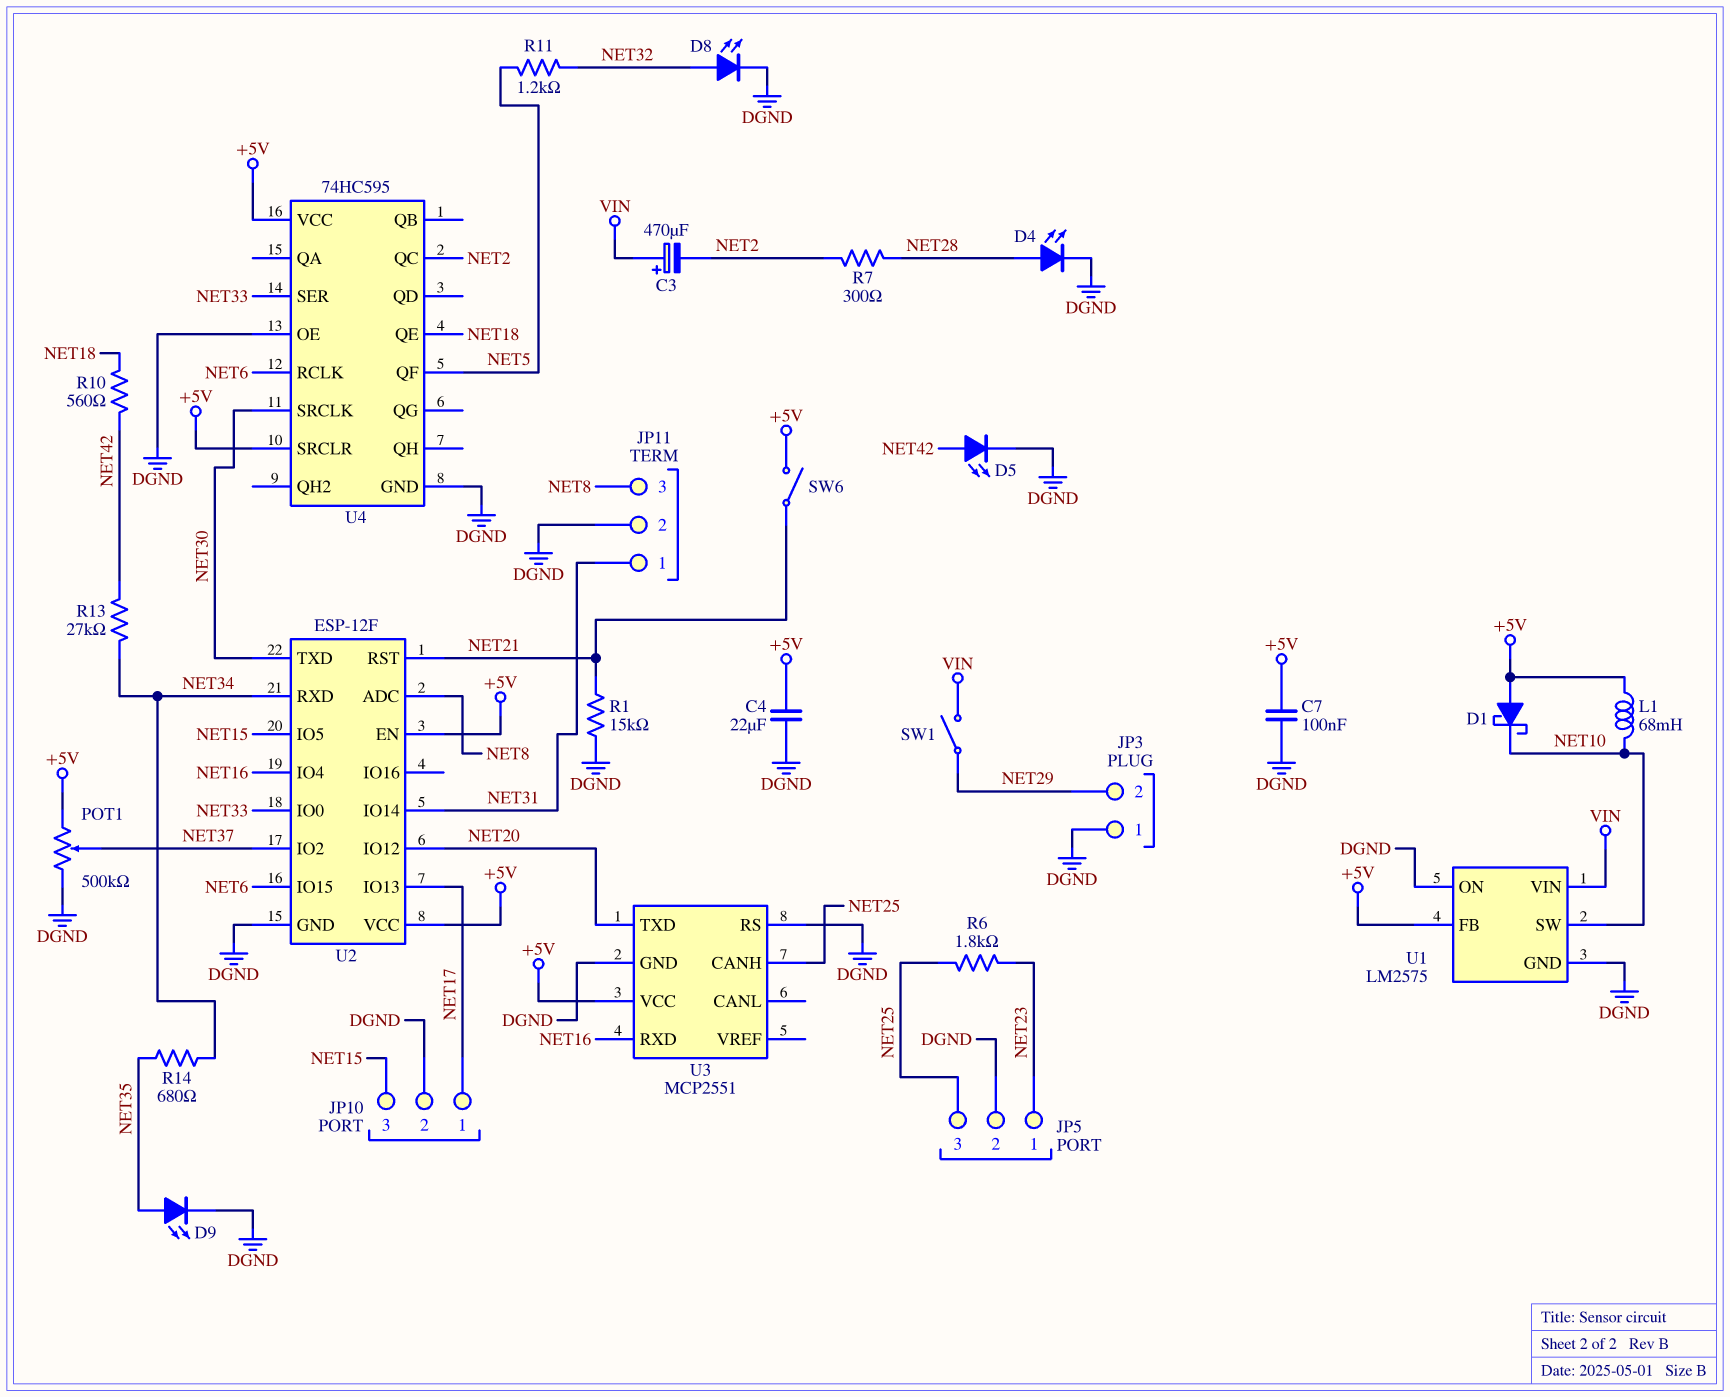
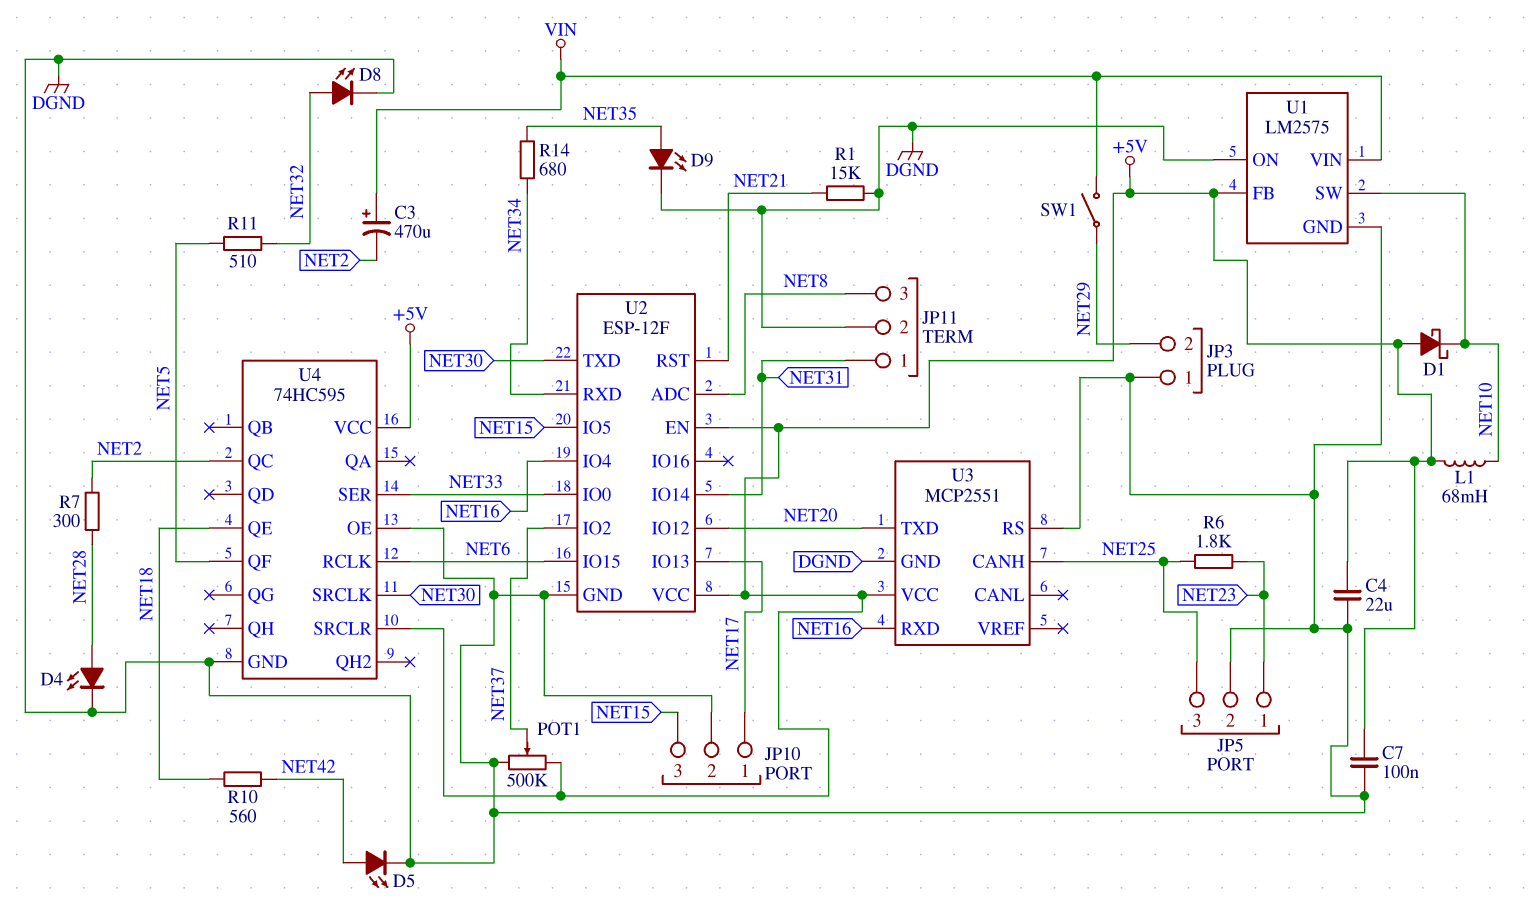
R11: 1.2k (NET5, NET32) -> 510 (NET5, NET32)
R13: 27k (NET34, NET42) -> none
SW6: switch (+5V, NET21) -> none

